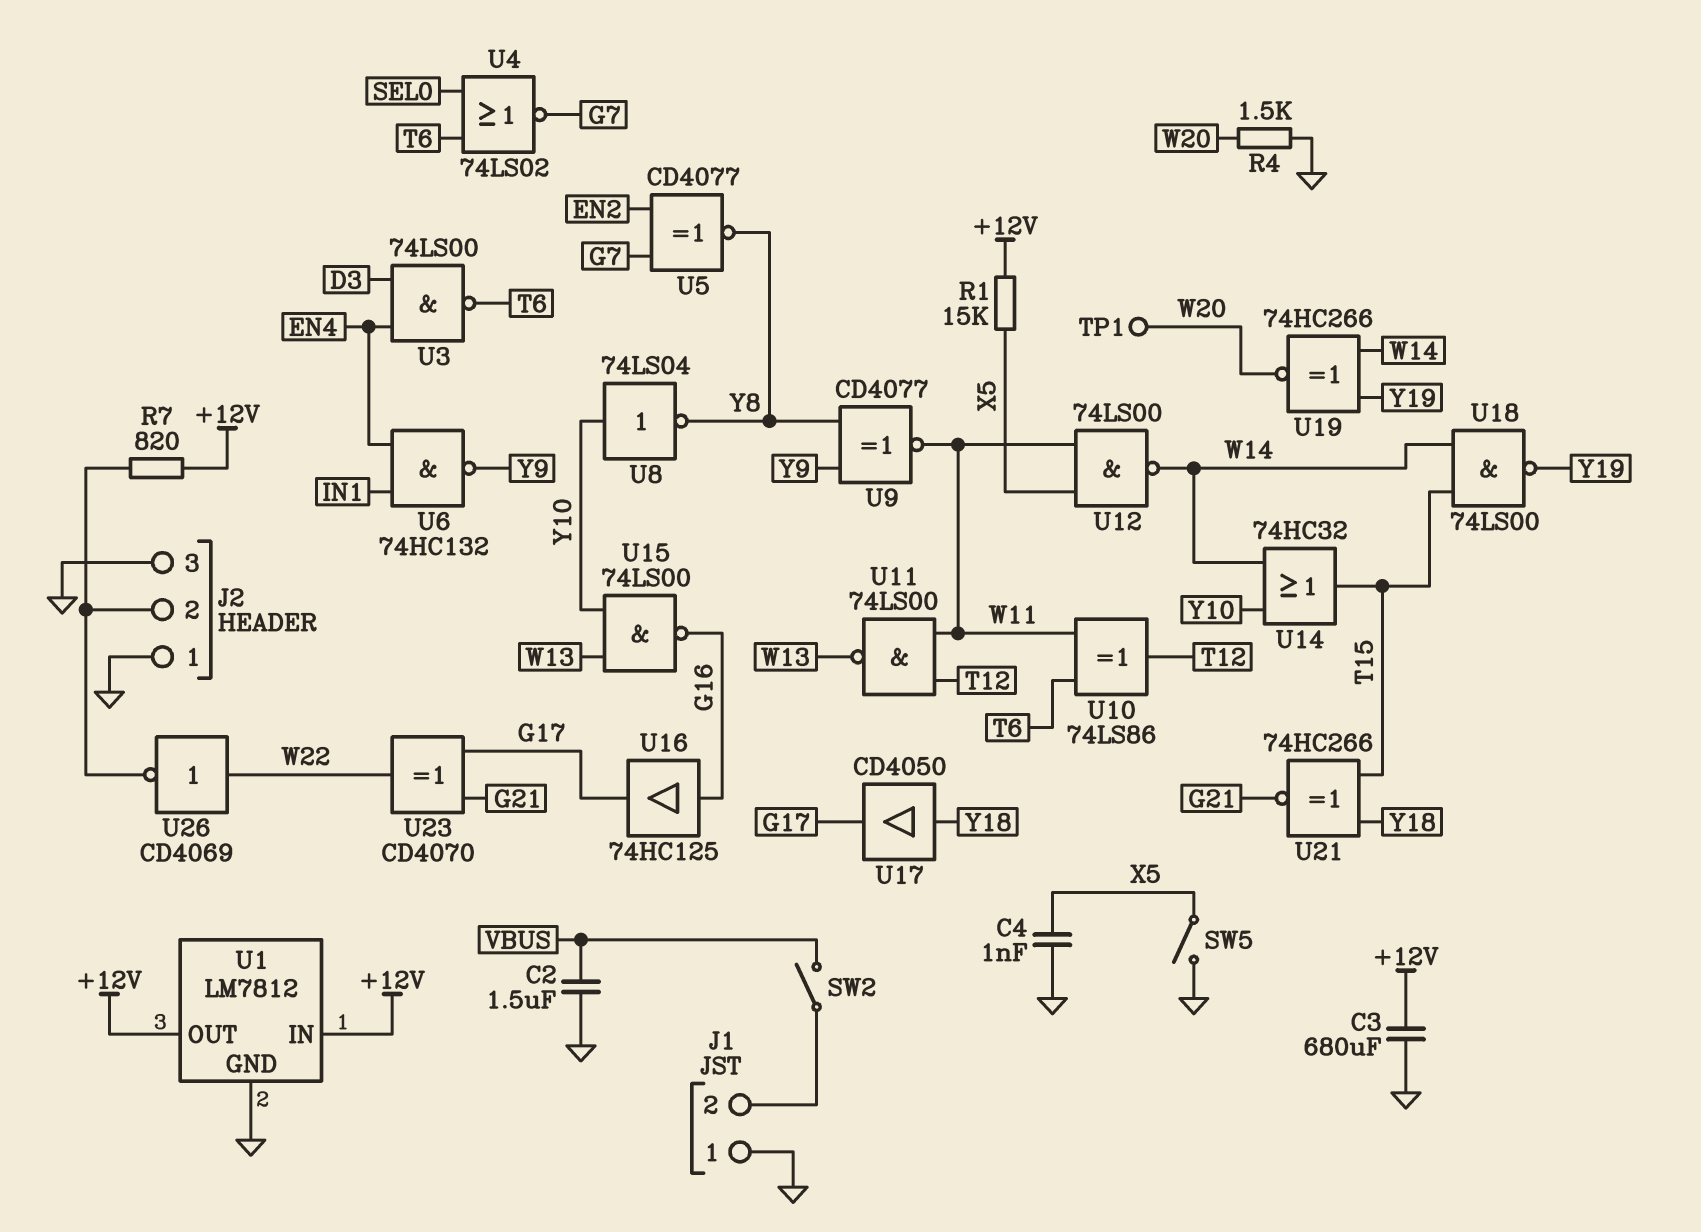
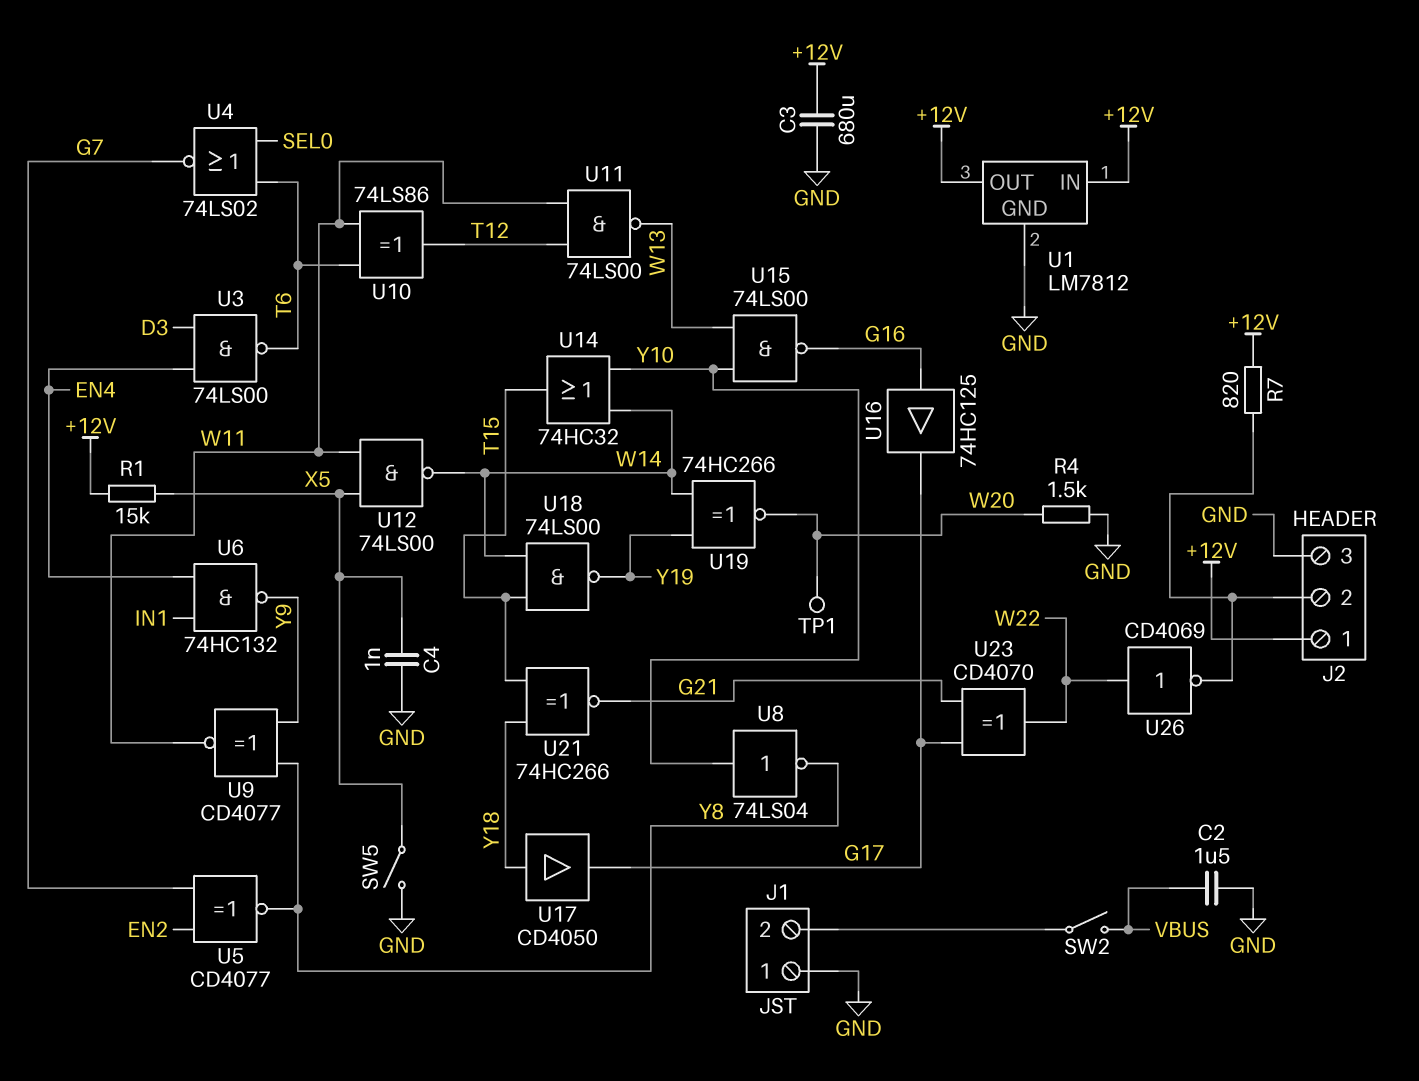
J2 pin 1: GND -> +12V

